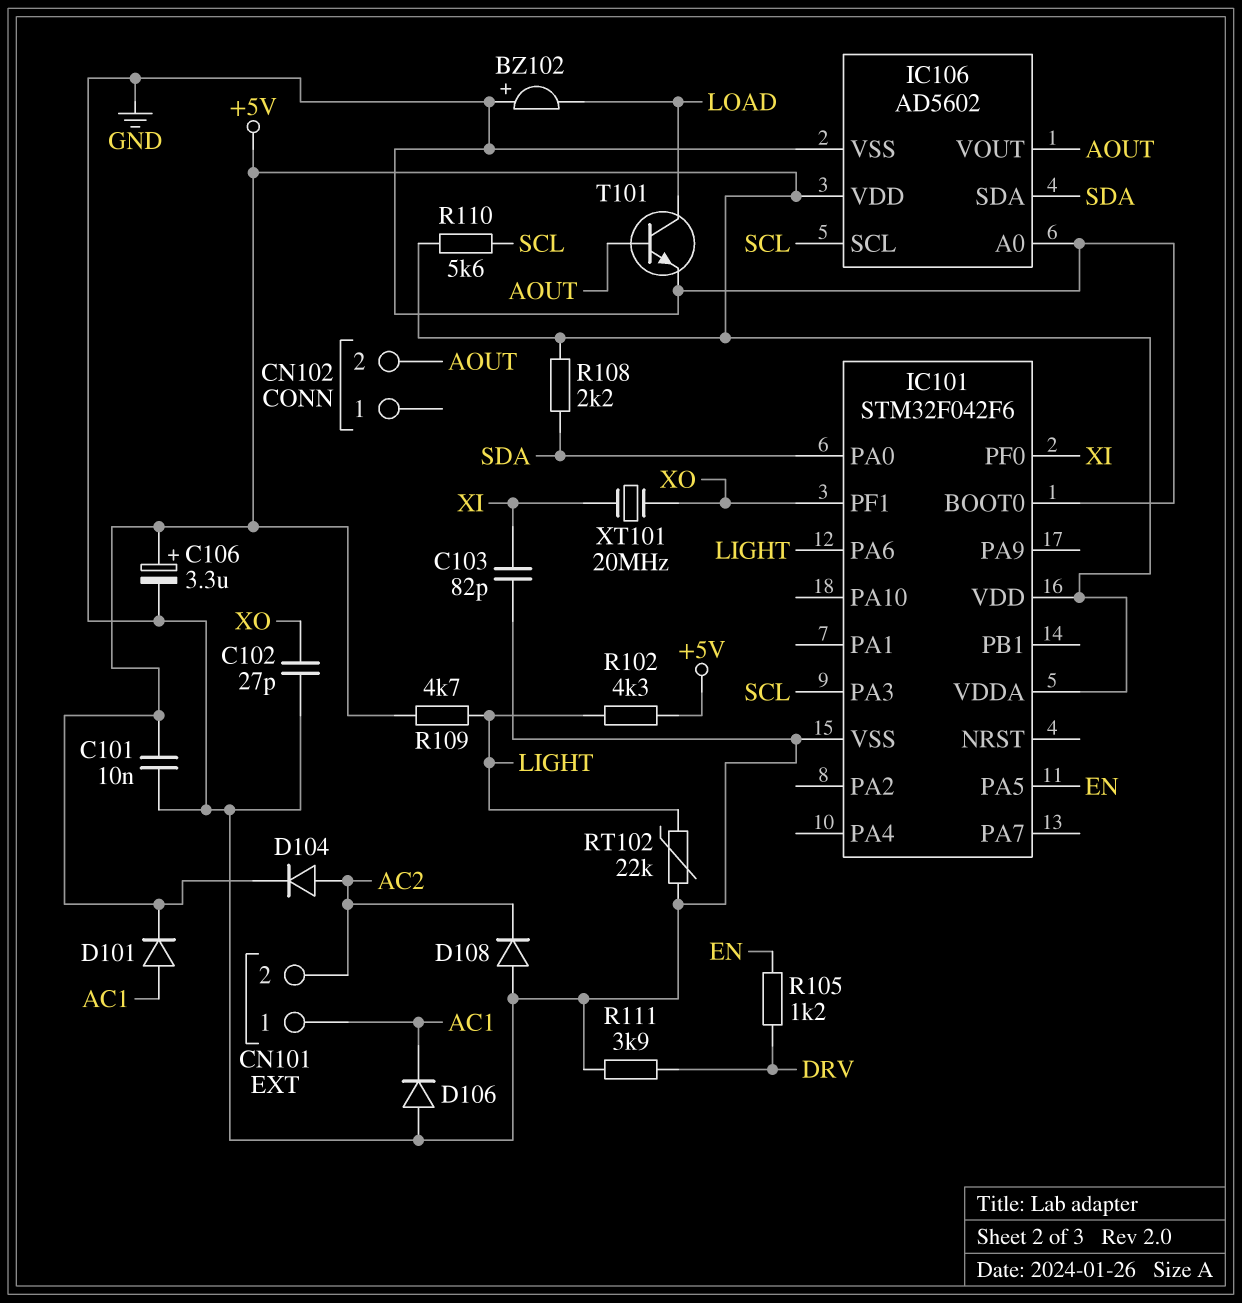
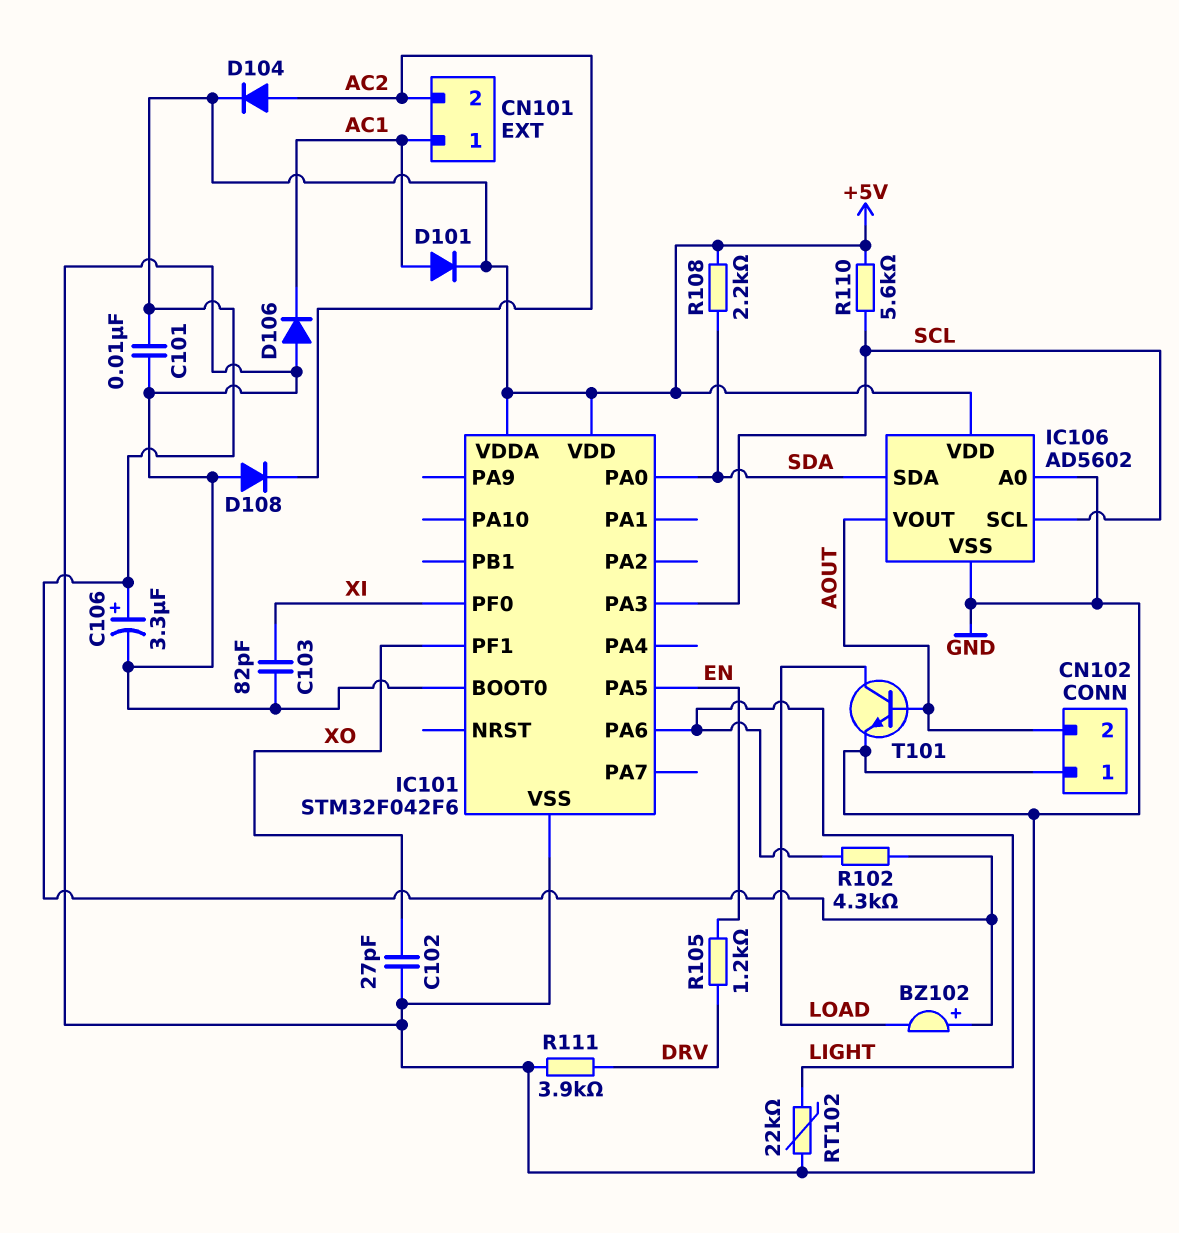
BZ102: buzzer (plus GND, minus LOAD) -> buzzer (plus +5V, minus LOAD)
CN102 pin 1: none -> GND
R109: 4.7k (+5V, LIGHT) -> none
XT101: 20MHz (XI, XO) -> none

